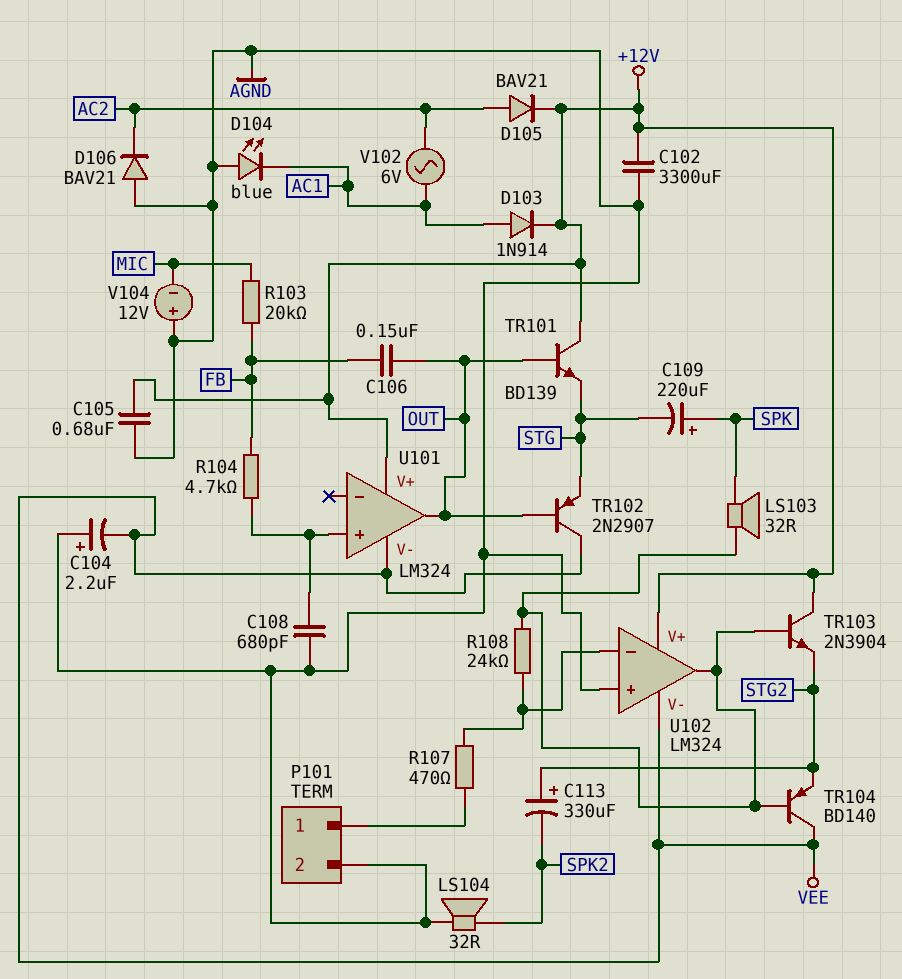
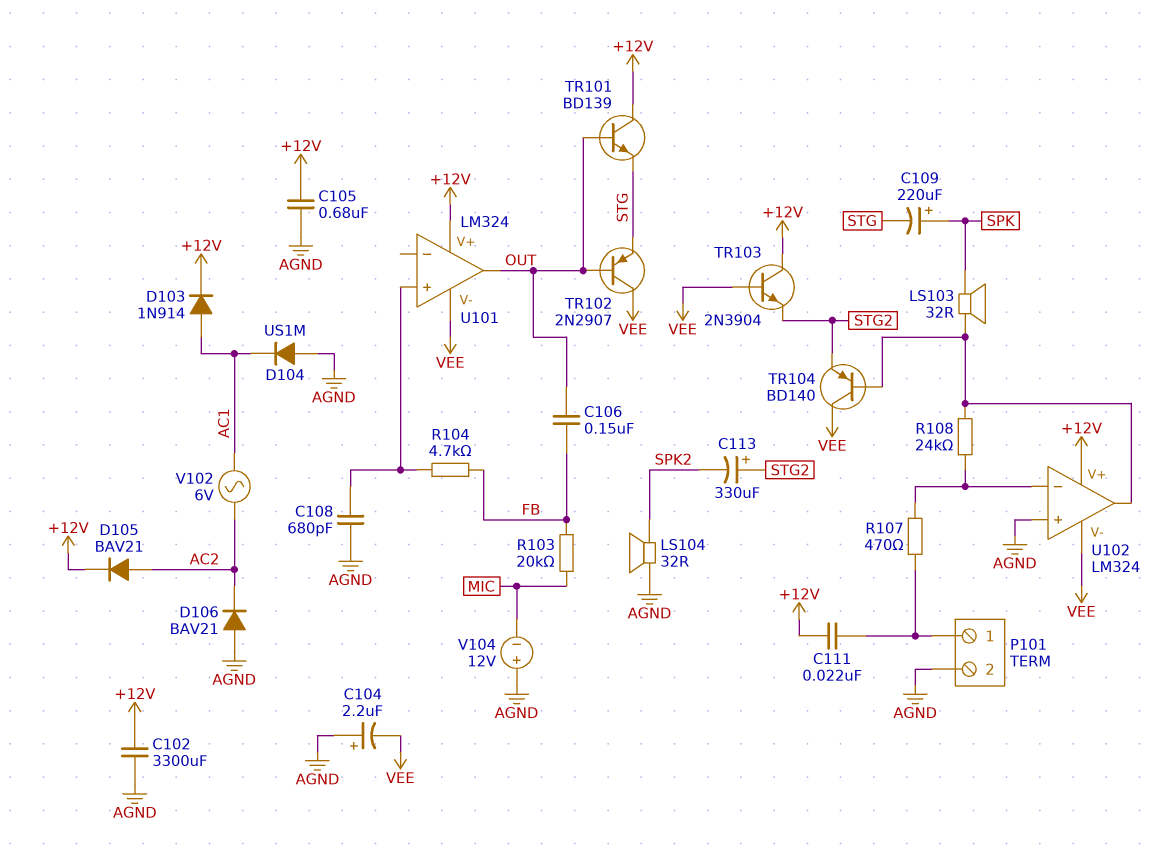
C111: none -> 22nF (+12V, P101/1)
D104: LED blue (A AGND, K AC1) -> diode US1M (A AGND, K AC1)
TR103: NPN 2N3904 (B U102/out, C +12V, E STG2) -> NPN 2N3904 (B VEE, C +12V, E STG2)

